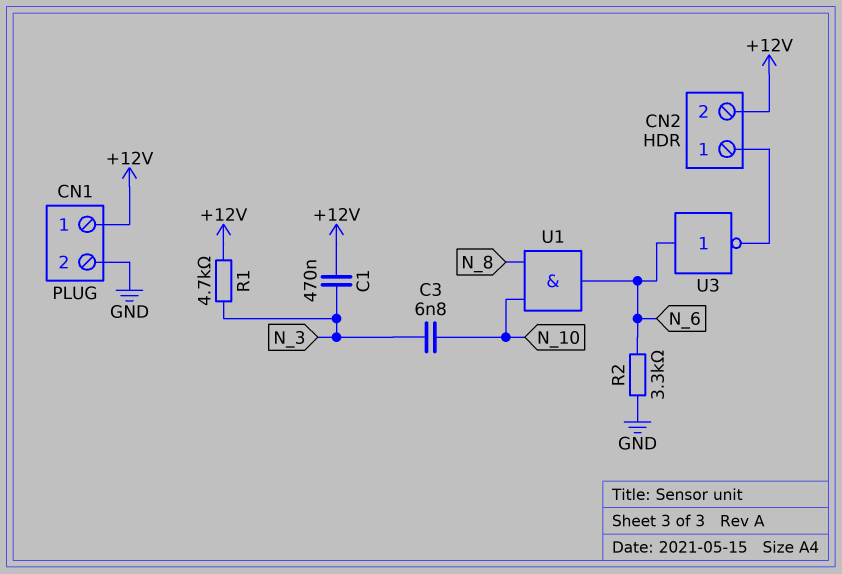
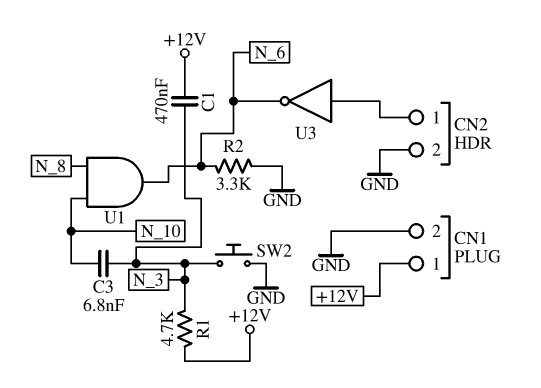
CN2 pin 2: +12V -> GND
SW2: none -> button (GND, N_3)
U3: NOT (in N_6, out CN2/1) -> NOT (in CN2/1, out N_6)

